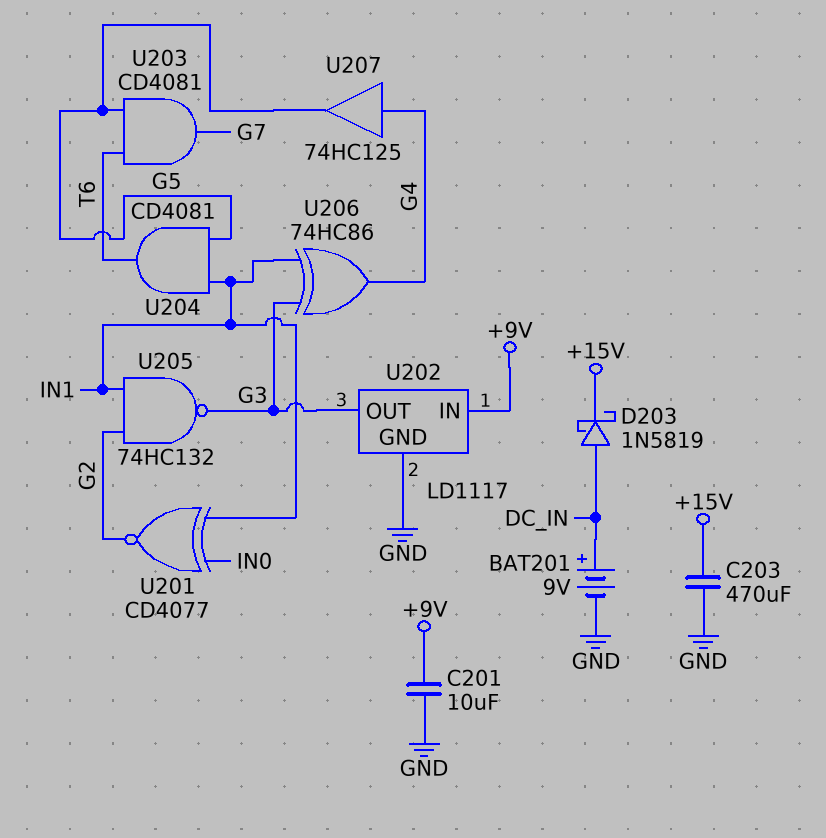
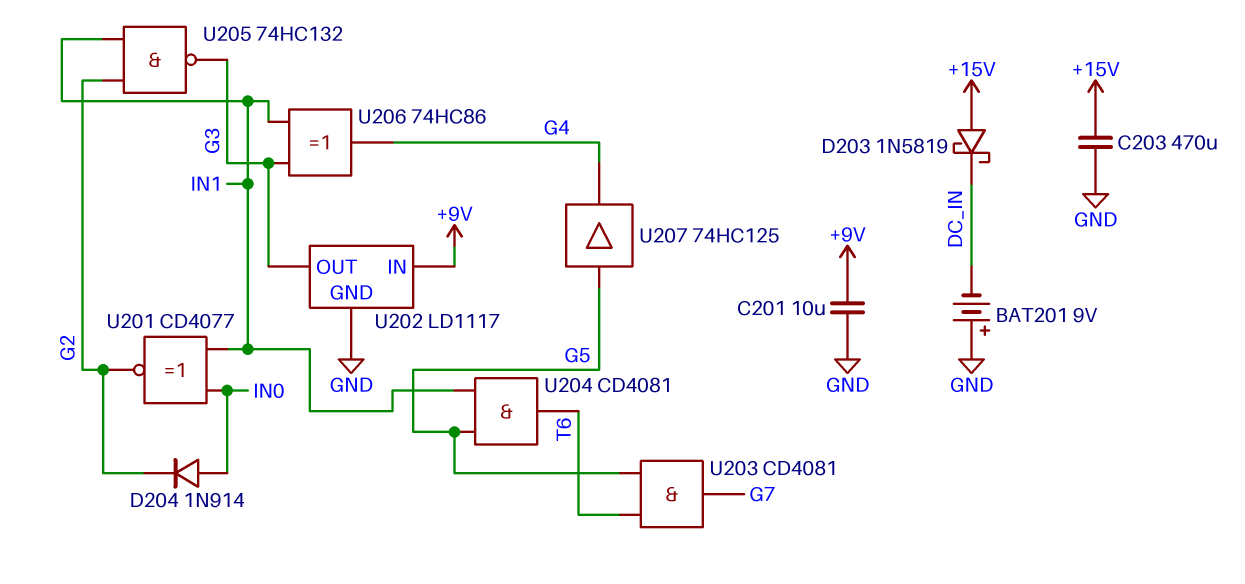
BAT201: 9V (plus DC_IN, minus GND) -> 9V (plus GND, minus DC_IN)
D203: schottky 1N5819 (A DC_IN, K +15V) -> schottky 1N5819 (A +15V, K DC_IN)
D204: none -> diode 1N914 (A IN0, K G2)
U207: buffer 74HC125 (in G4, out G5) -> buffer 74HC125 (in G5, out G4)

